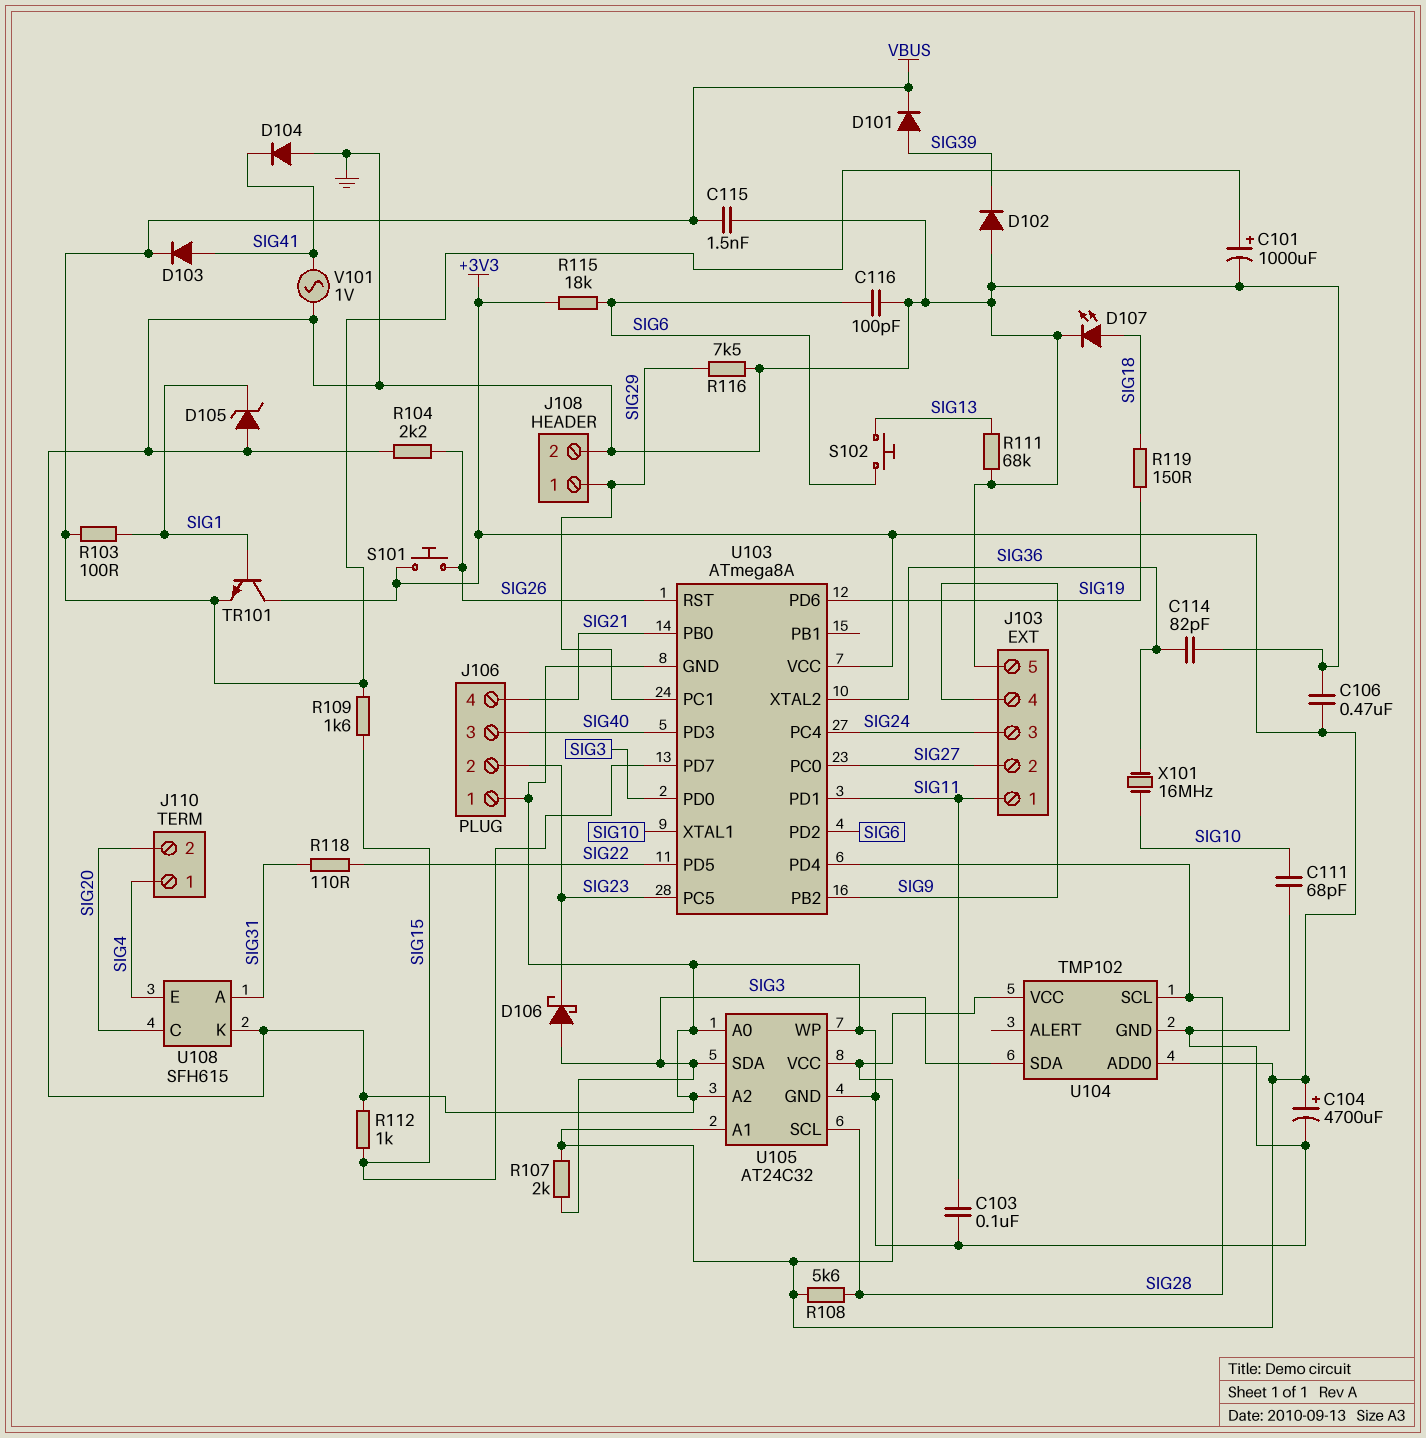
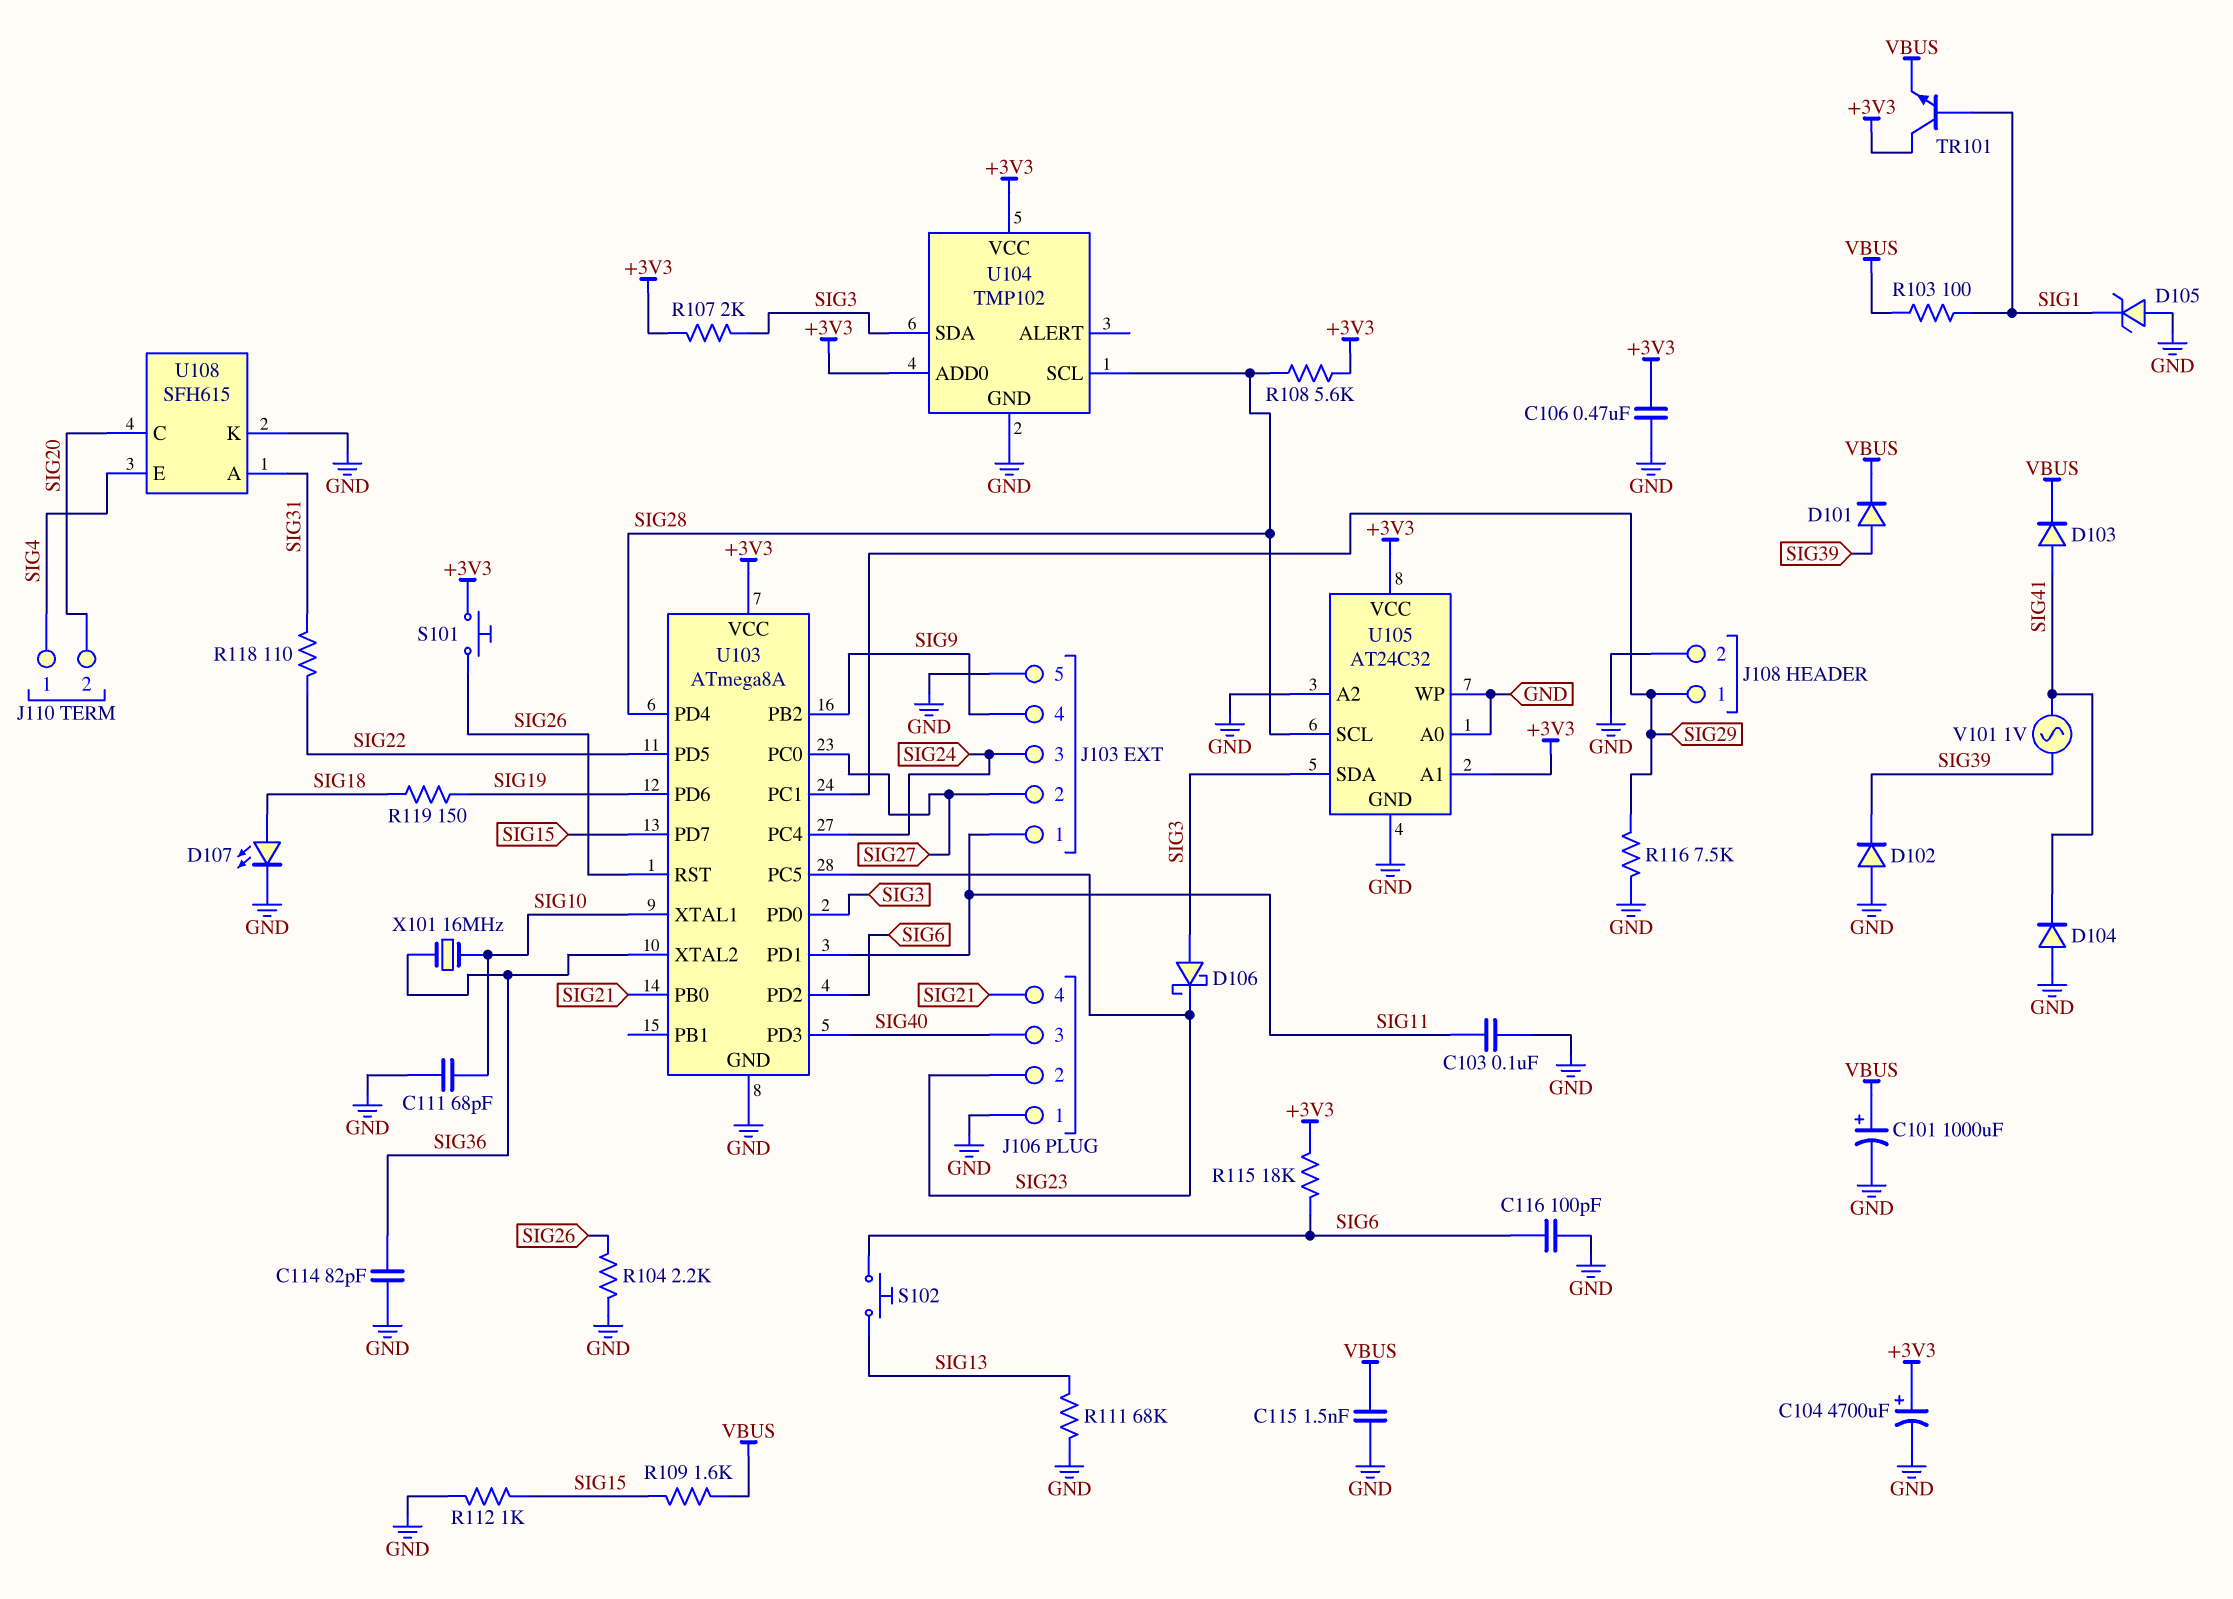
V101: AC 1V (GND, SIG41) -> AC 1V (SIG39, SIG41)

